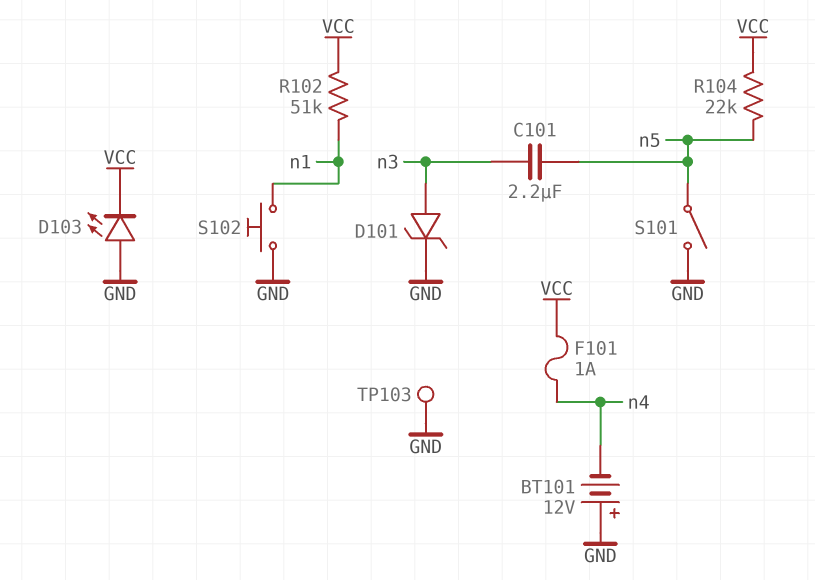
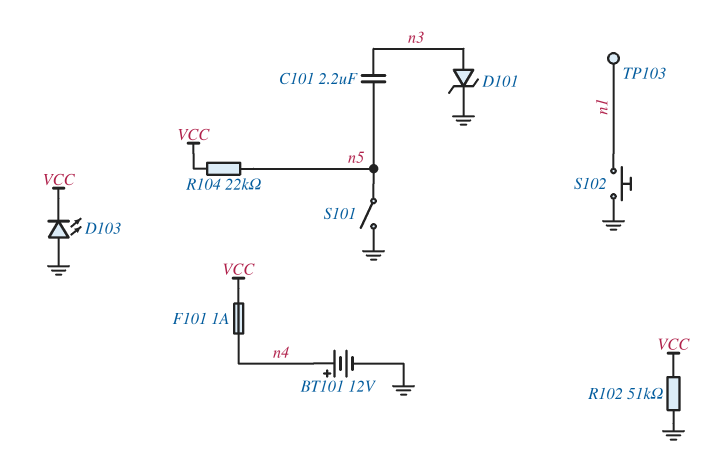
BT101: 12V (plus GND, minus n4) -> 12V (plus n4, minus GND)
R102: 51k (VCC, n1) -> 51k (GND, VCC)
TP103: test point (GND) -> test point (n1)

